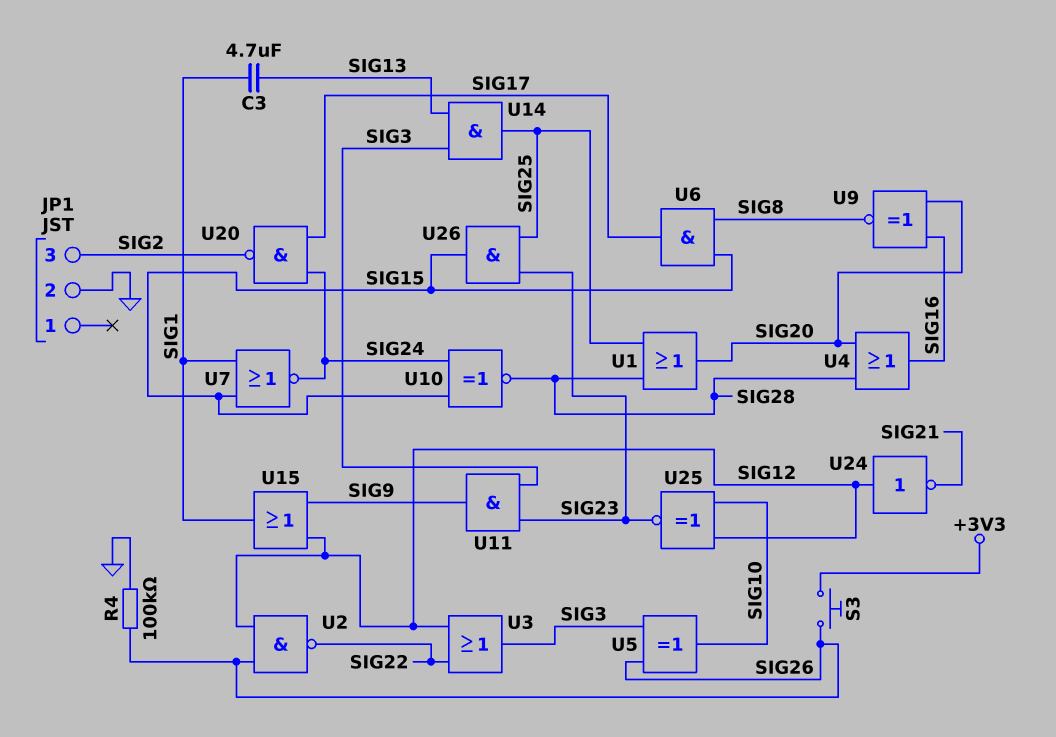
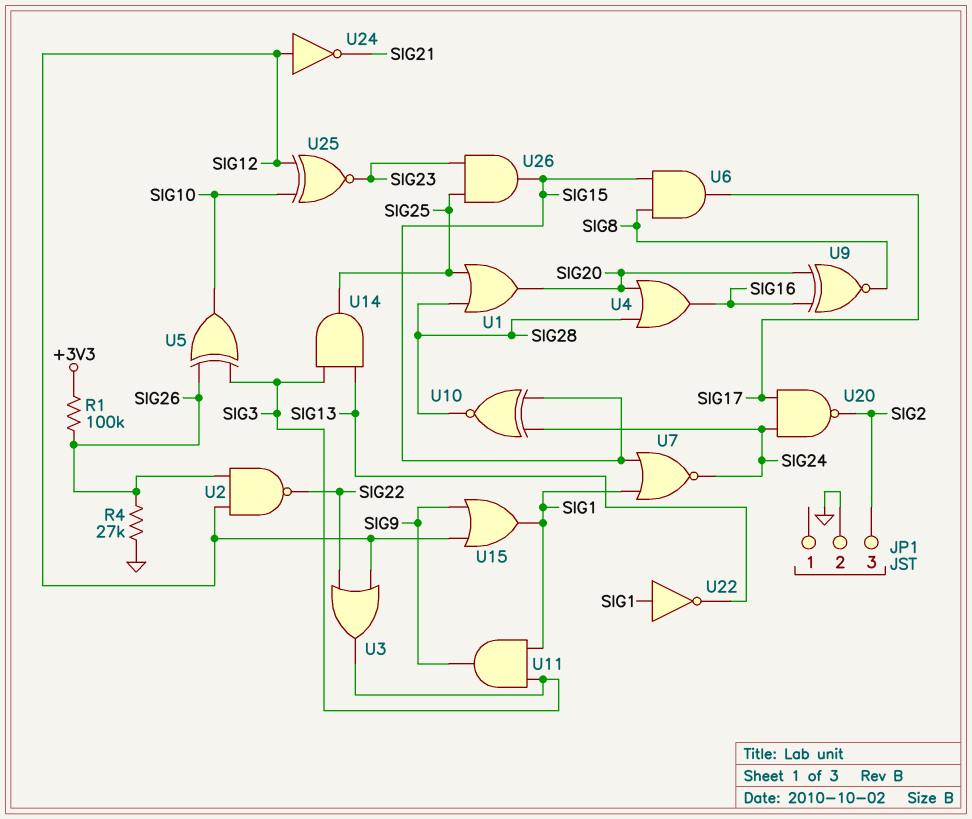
C3: 4.7uF (SIG1, SIG13) -> none
R1: none -> 100k (+3V3, SIG26)
R4: 100k (GND, SIG26) -> 27k (GND, SIG26)
S3: button (+3V3, SIG26) -> none
U11: AND (in SIG3, in SIG23, out SIG9) -> AND (in SIG1, in SIG3, out SIG9)
U22: none -> NOT (in SIG1, out SIG13)

